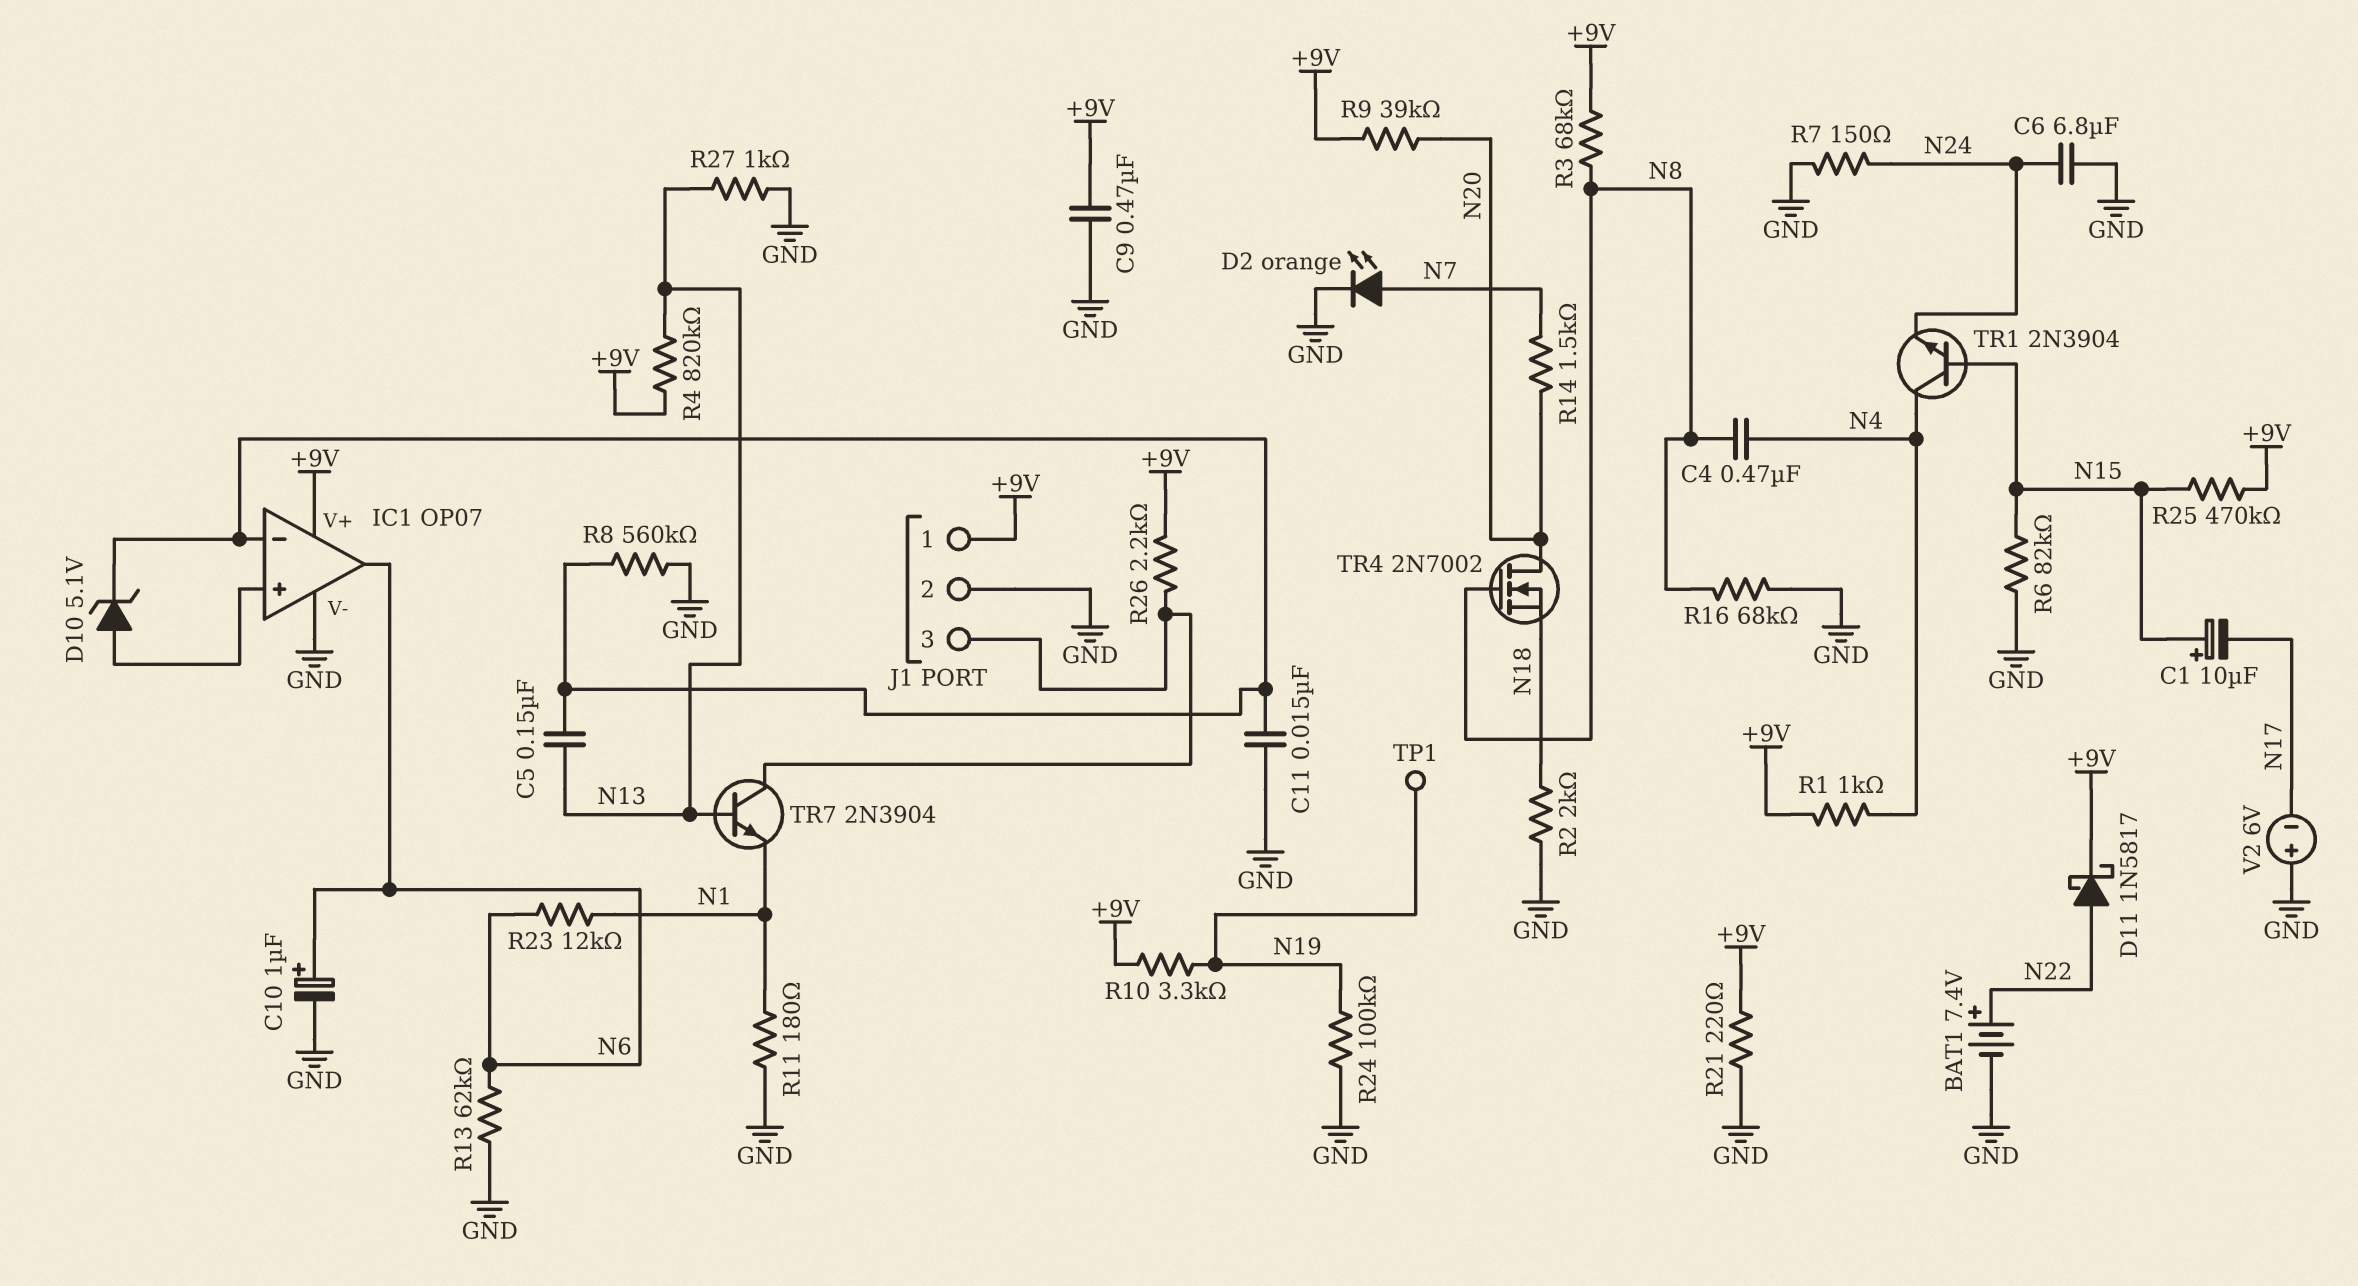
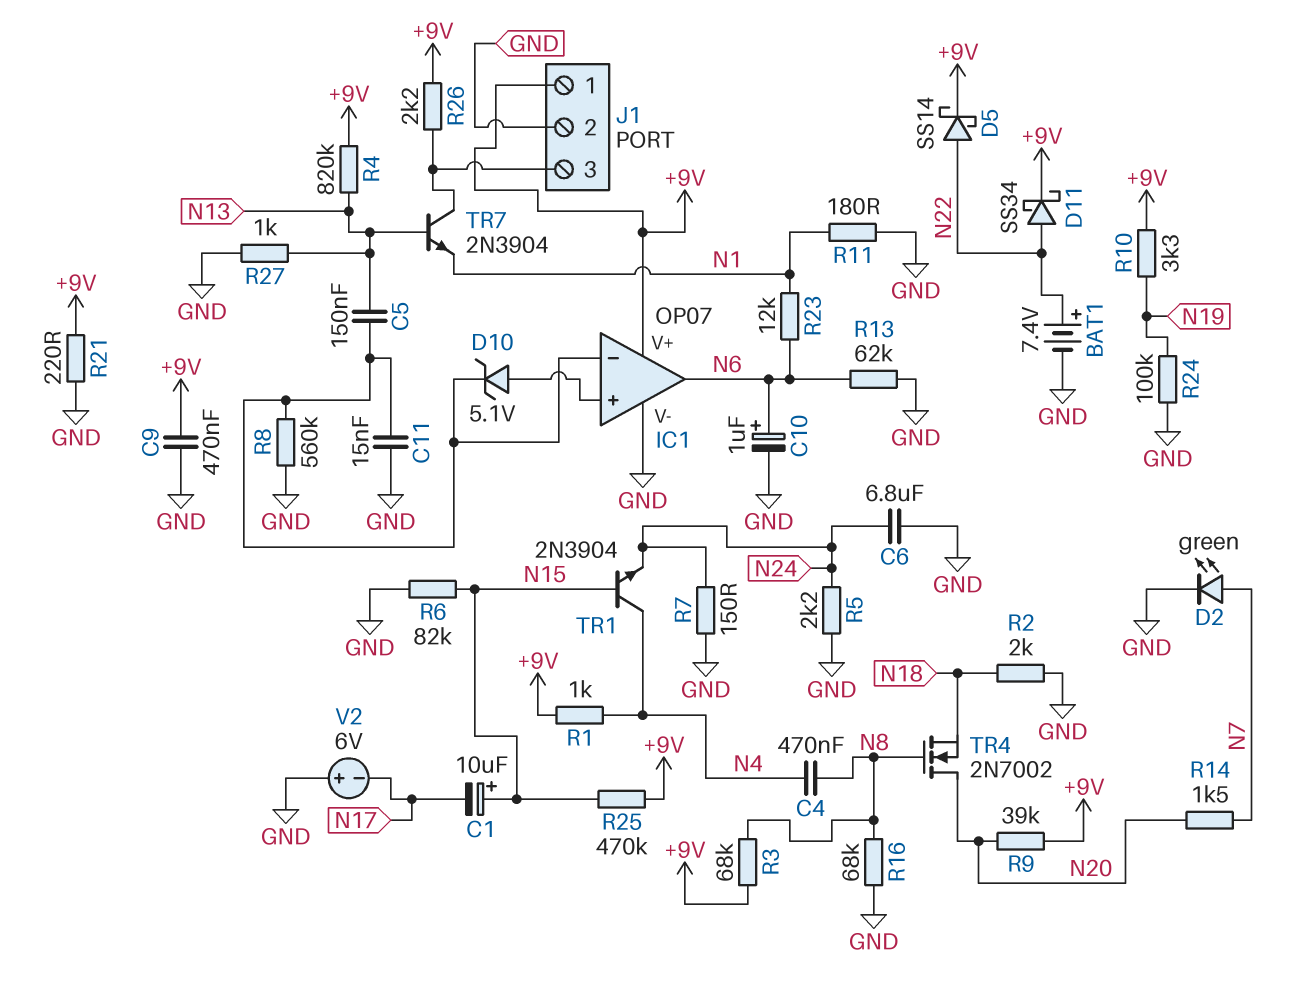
D2: LED orange (A N7, K GND) -> LED green (A N7, K GND)
D5: none -> schottky SS14 (A N22, K +9V)
D11: schottky 1N5817 (A N22, K +9V) -> schottky SS34 (A N22, K +9V)
R5: none -> 2.2k (GND, N24)
TP1: test point (N19) -> none

